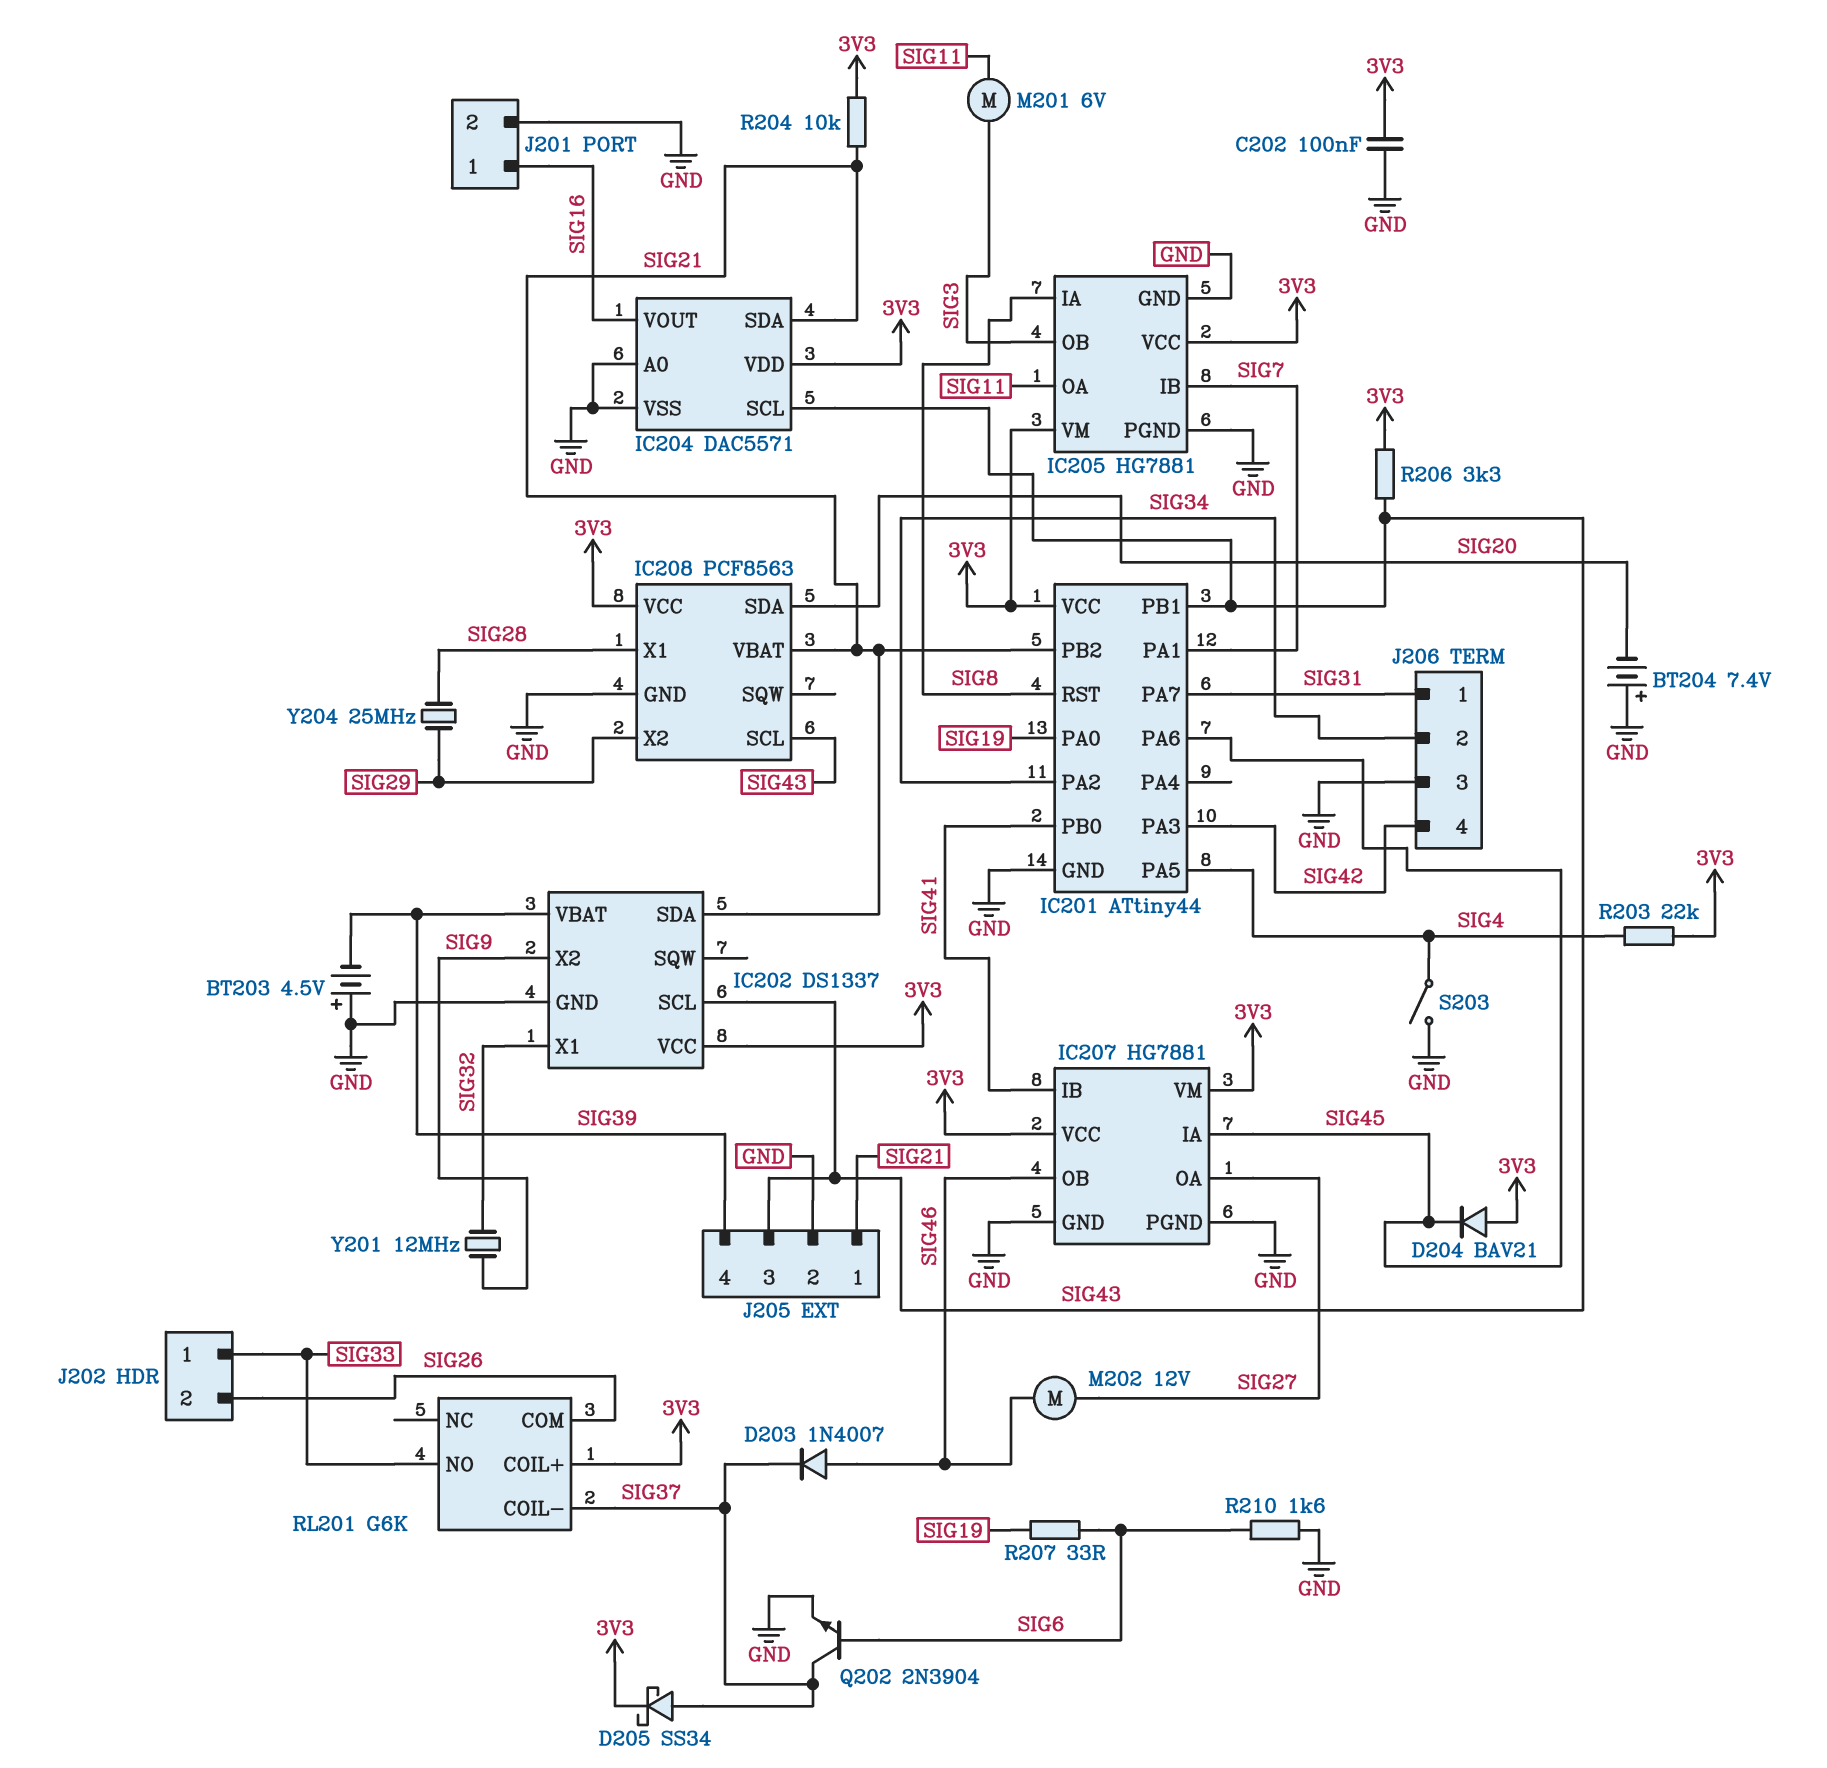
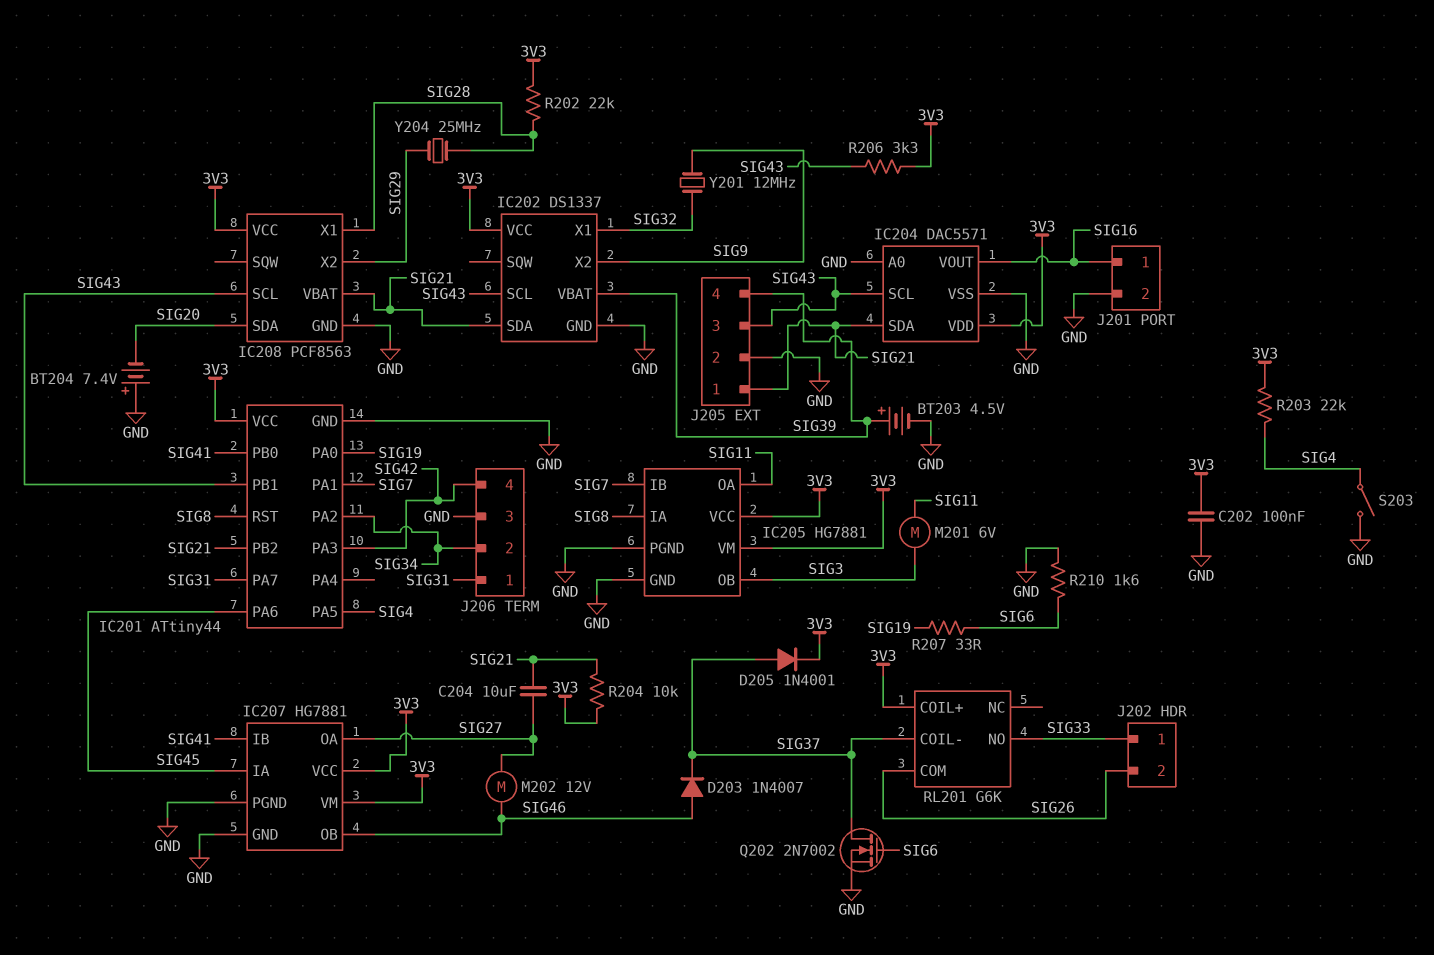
BT203: 4.5V (plus GND, minus SIG39) -> 4.5V (plus SIG39, minus GND)
C204: none -> 10uF (SIG21, SIG27)
D204: diode BAV21 (A 3V3, K SIG45) -> none
D205: schottky SS34 (A SIG37, K 3V3) -> diode 1N4001 (A SIG37, K 3V3)
Q202: NPN 2N3904 (B SIG6, C SIG37, E GND) -> NMOS 2N7002 (G SIG6, D SIG37, S GND)
R202: none -> 22k (3V3, SIG28)

